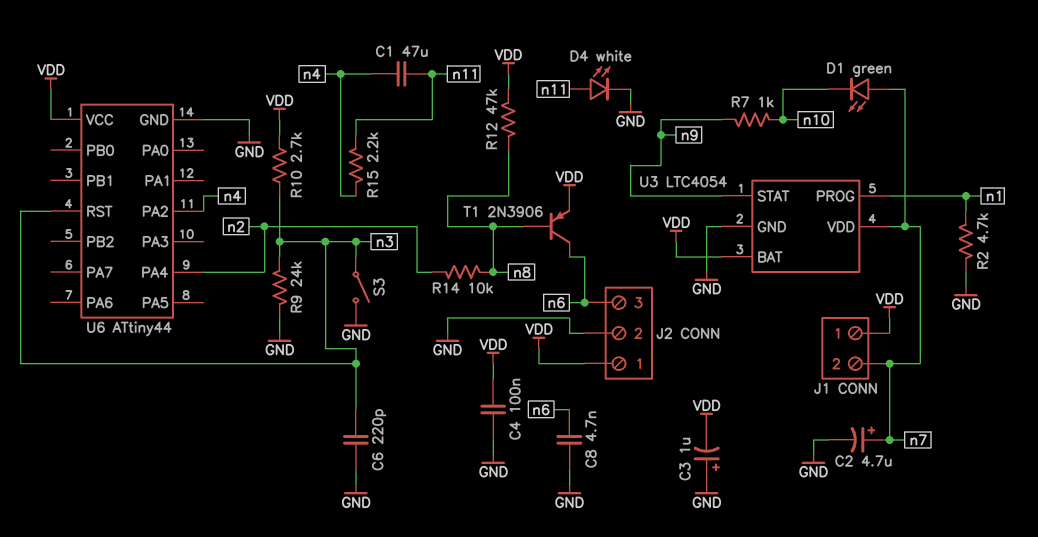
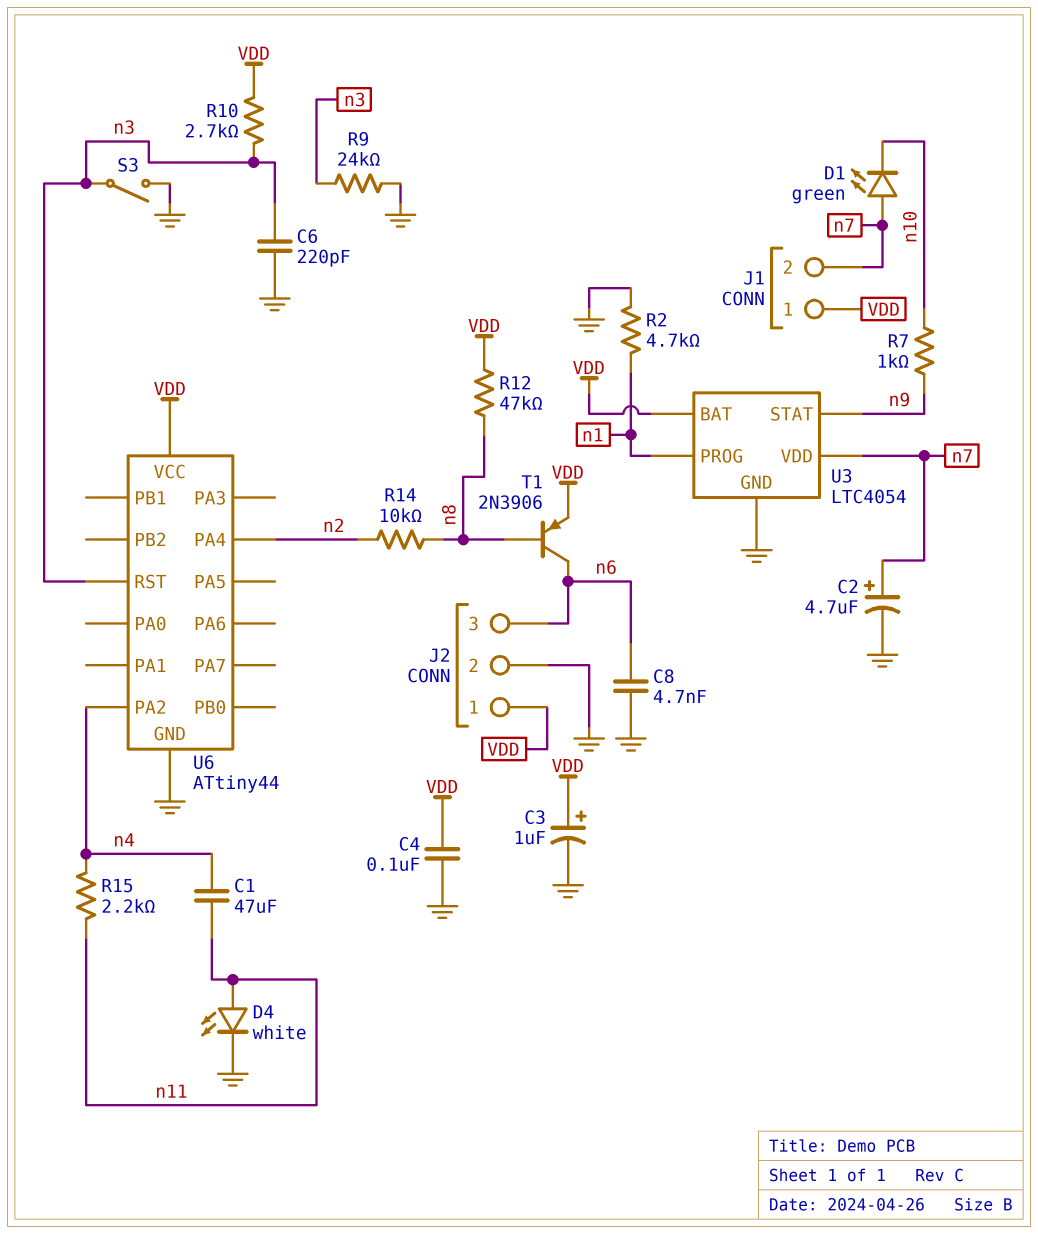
C3: 1uF (plus GND, minus VDD) -> 1uF (plus VDD, minus GND)

